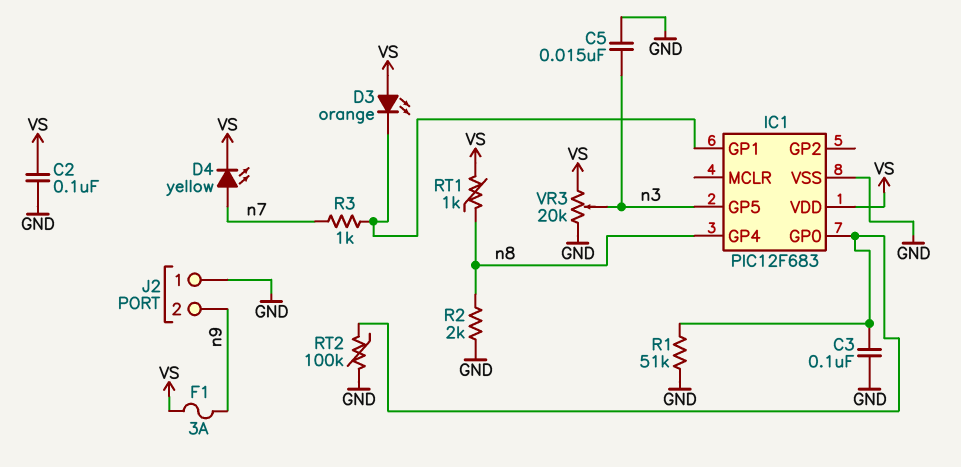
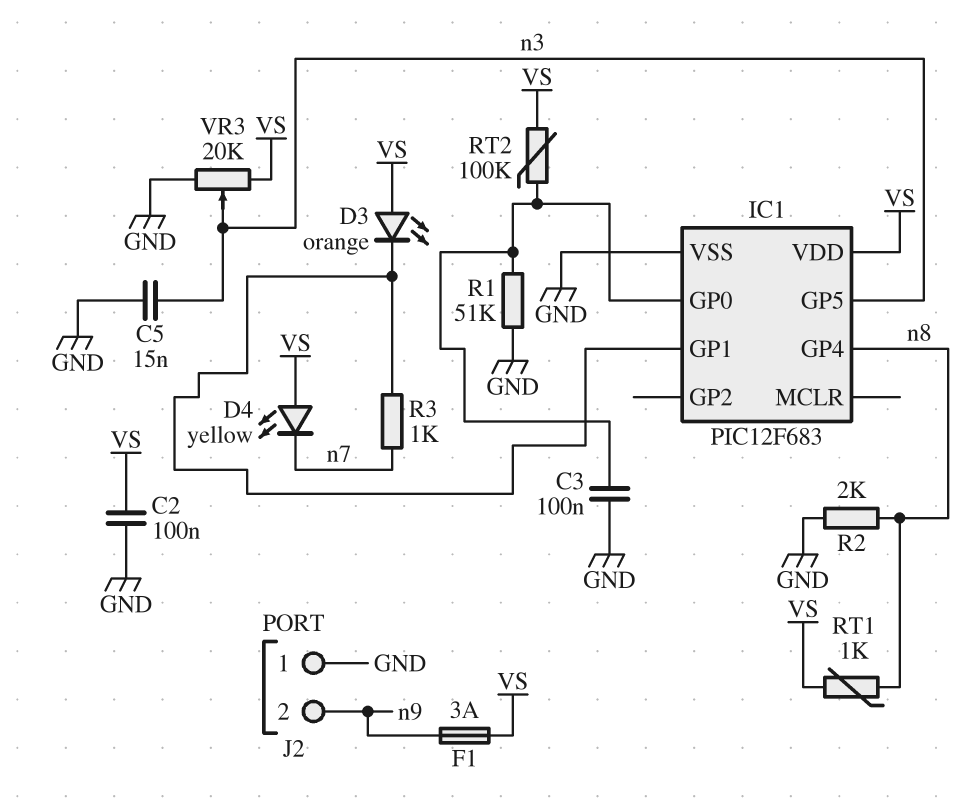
D4: LED yellow (A n7, K VS) -> LED yellow (A VS, K n7)
RT2: 100k (GND, IC1/GP0) -> 100k (IC1/GP0, VS)

